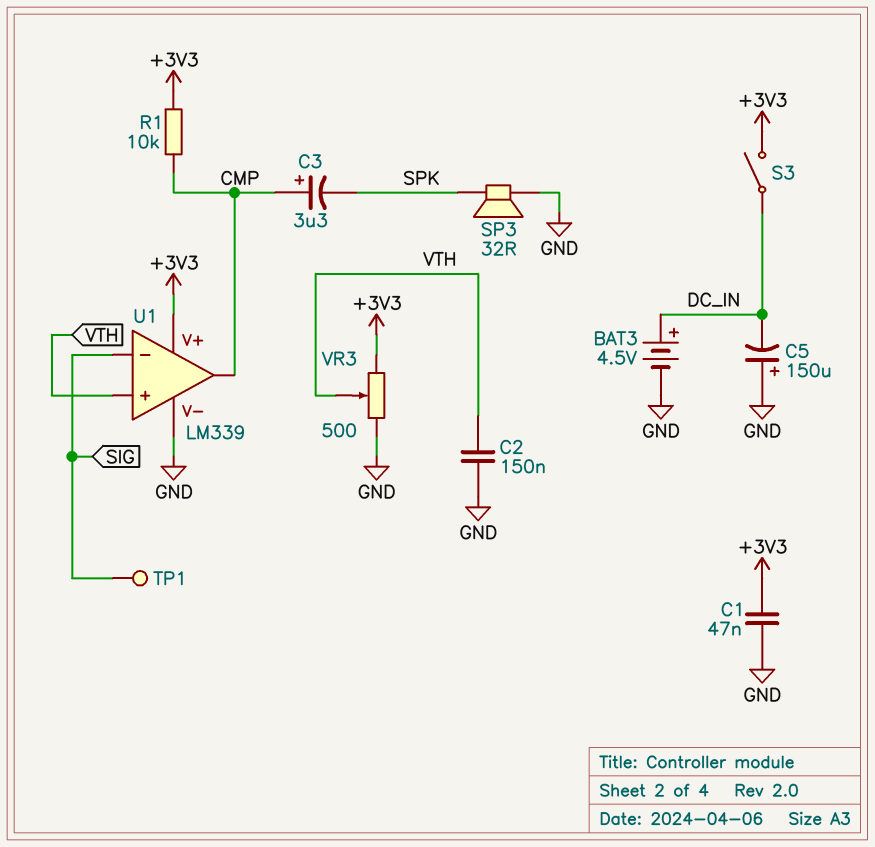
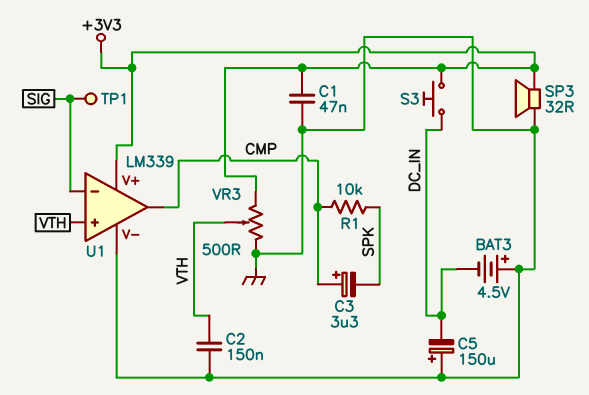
BAT3: 4.5V (plus DC_IN, minus GND) -> 4.5V (plus GND, minus DC_IN)
R1: 10k (+3V3, CMP) -> 10k (CMP, SPK)
S3: switch (+3V3, DC_IN) -> button (+3V3, DC_IN)
SP3: speaker 32R (GND, SPK) -> speaker 32R (+3V3, GND)

